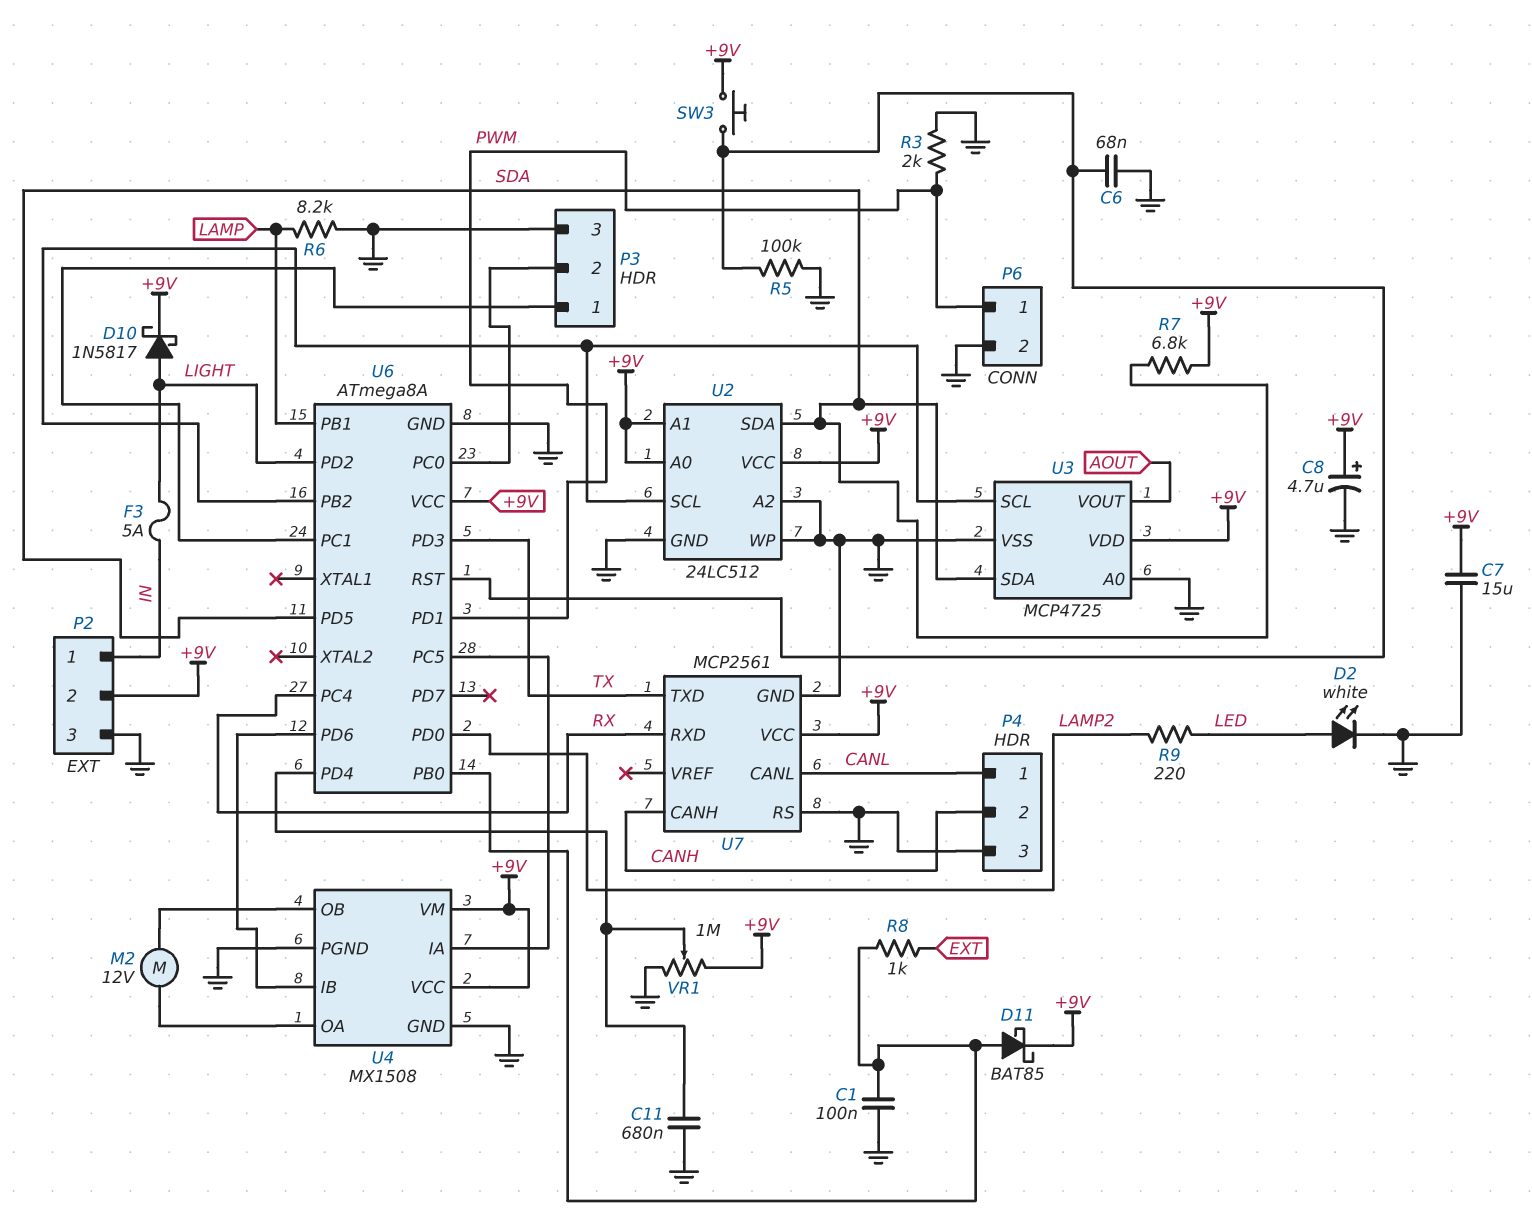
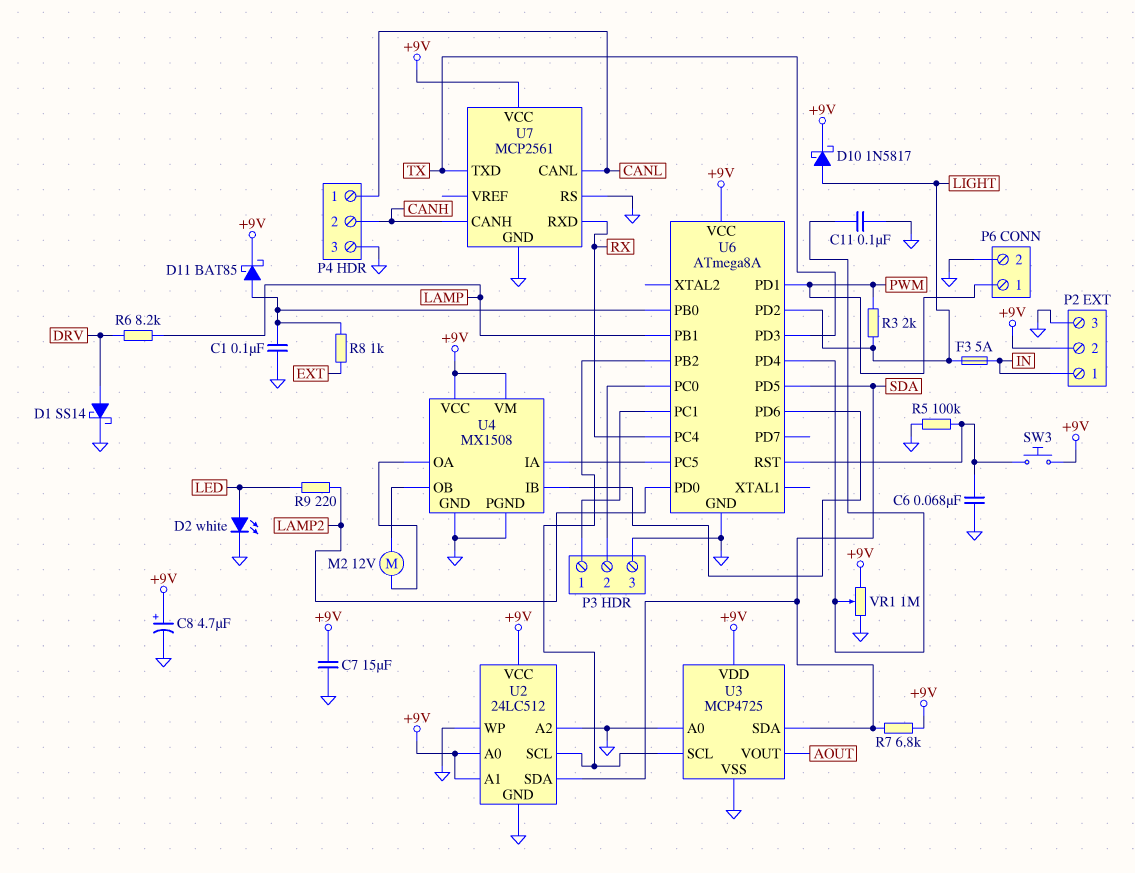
C11: 680nF (GND, U6/PD4) -> 100nF (GND, U6/PD4)
D1: none -> schottky SS14 (A DRV, K GND)
R3: 2k (GND, PWM) -> 2k (LIGHT, PWM)
R6: 8.2k (GND, LAMP) -> 8.2k (DRV, LAMP)

